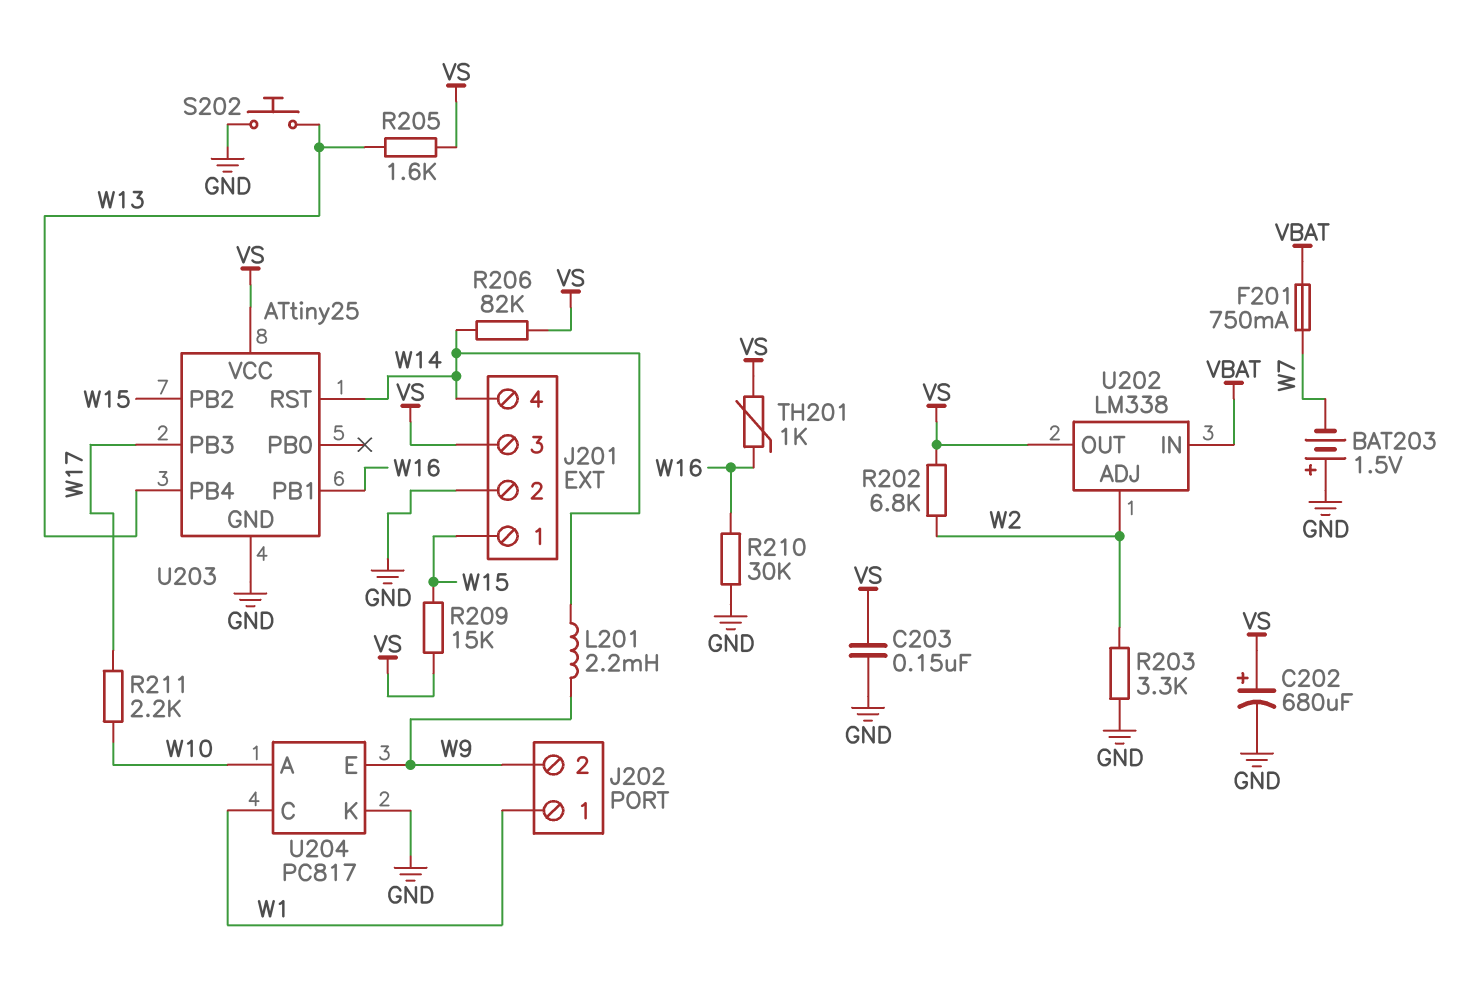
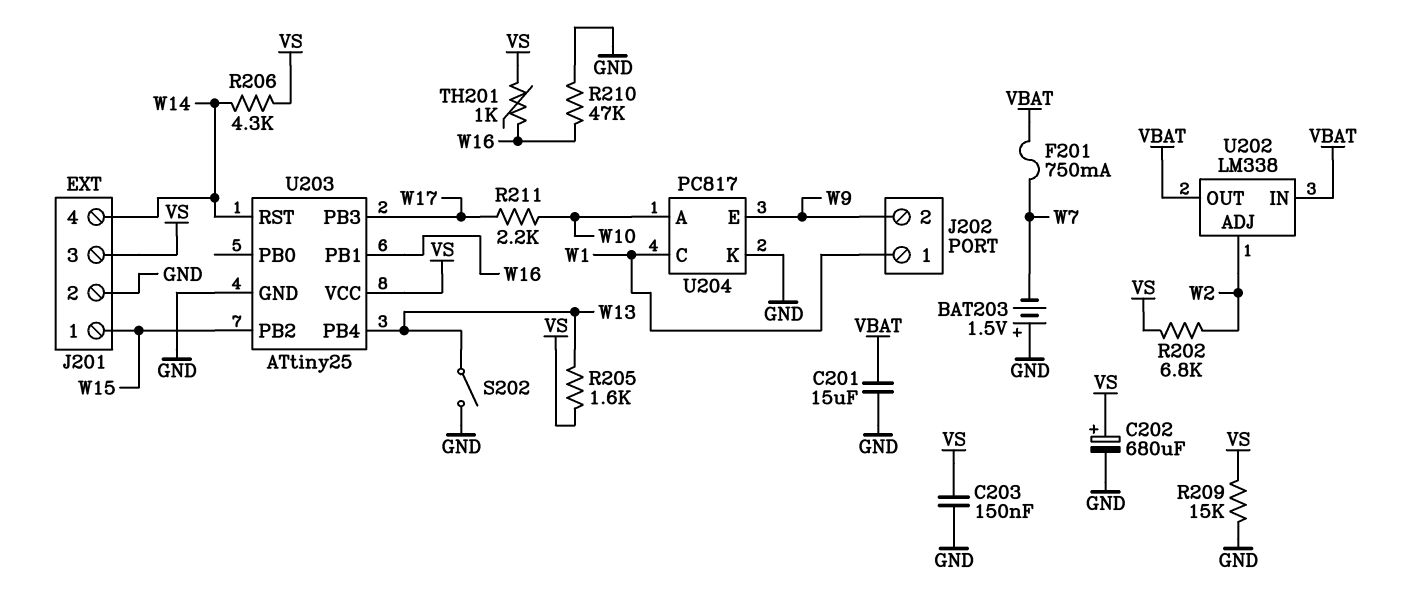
C201: none -> 15uF (GND, VBAT)
L201: 2.2mH (W9, W14) -> none
R203: 3.3k (GND, W2) -> none
R206: 82k (VS, W14) -> 4.3k (VS, W14)
R209: 15k (VS, W15) -> 15k (GND, VS)
R210: 30k (GND, W16) -> 47k (GND, W16)
S202: button (GND, W13) -> switch (GND, W13)
U202 pin OUT: VS -> VBAT

